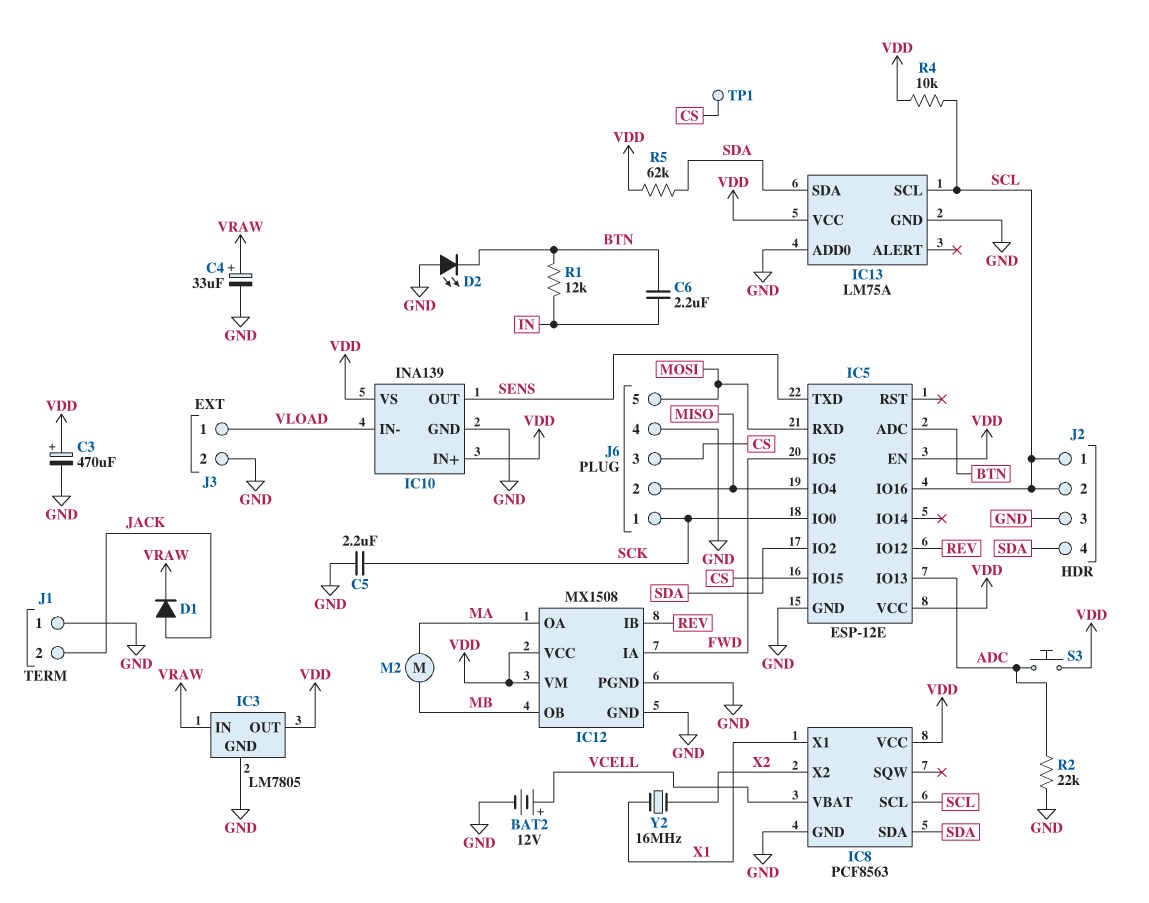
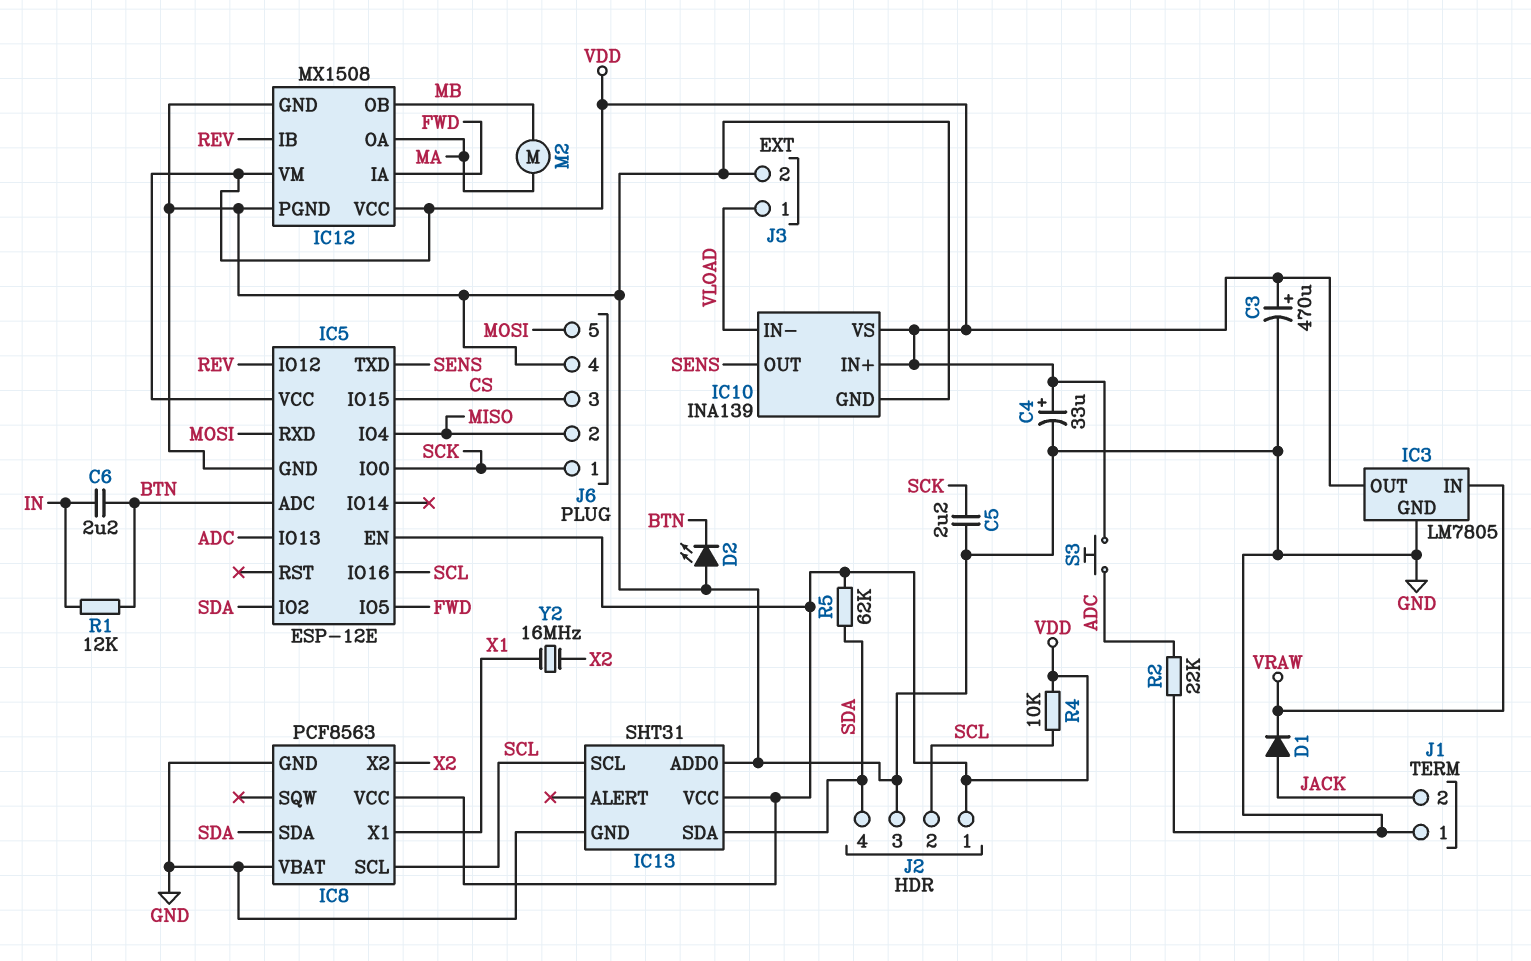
BAT2: 12V (plus VCELL, minus GND) -> none
C4: 33uF (plus VRAW, minus GND) -> 33uF (plus VDD, minus GND)
IC8 pin VBAT: VCELL -> GND
IC13: LM75A -> SHT31
J2 pin 1: SCL -> VDD
TP1: test point (CS) -> none

